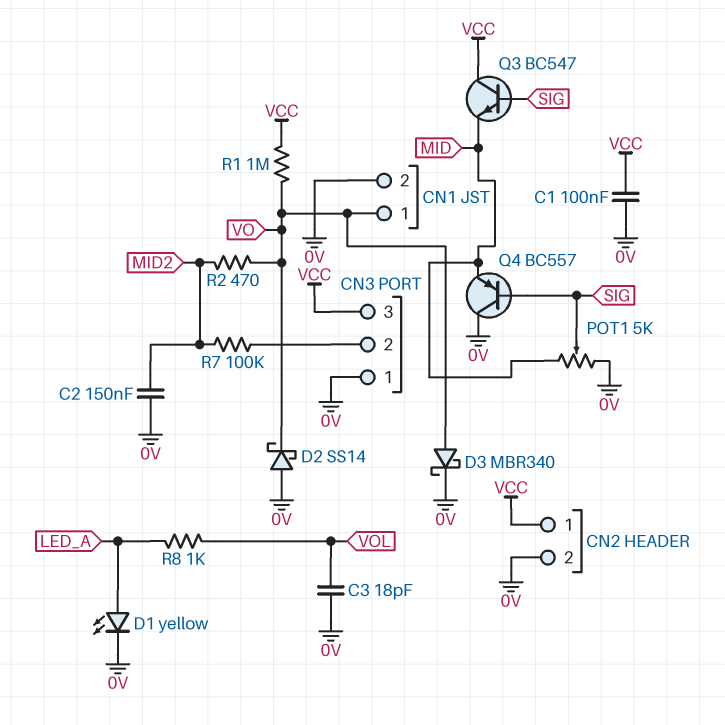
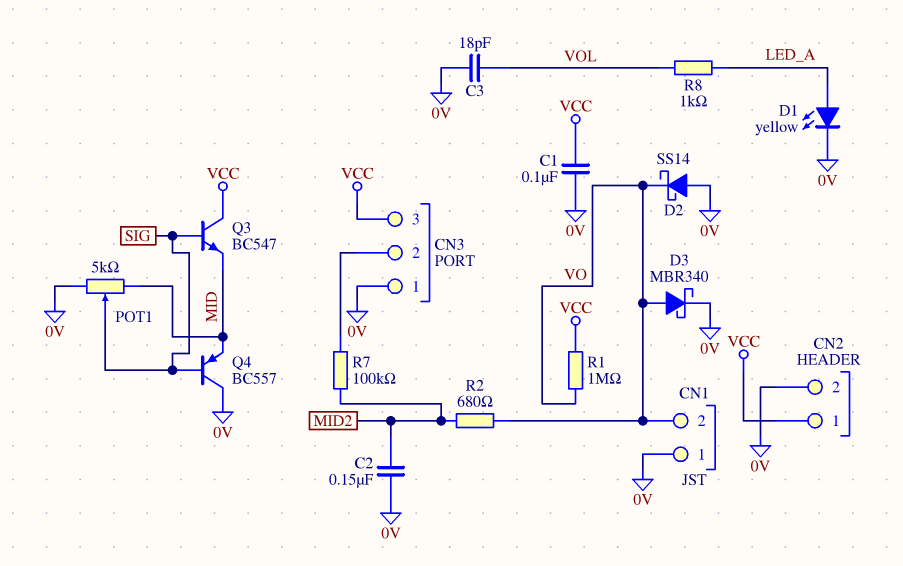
CN1 pin 1: VO -> 0V
CN1 pin 2: 0V -> VO
R2: 470 (MID2, VO) -> 680 (MID2, VO)

